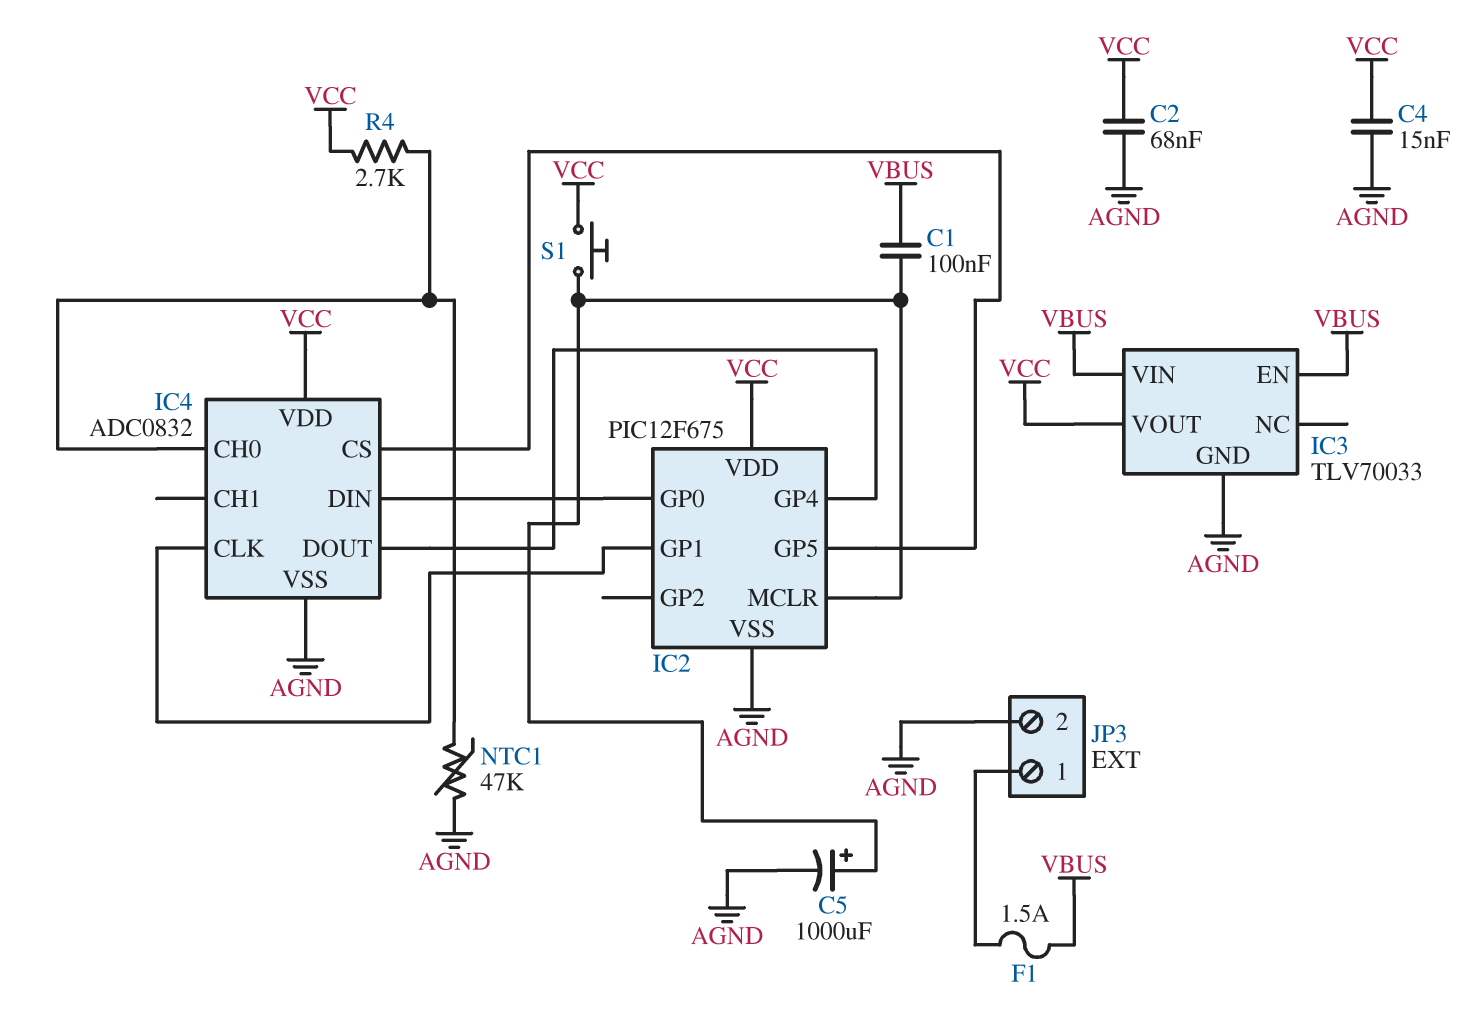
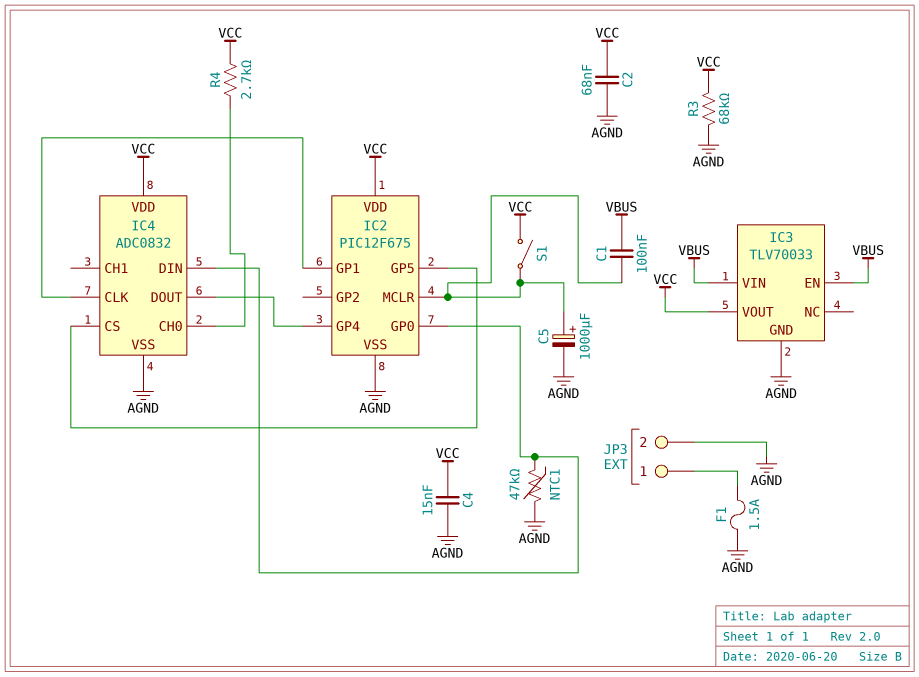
F1: 1.5A (JP3/1, VBUS) -> 1.5A (AGND, JP3/1)
NTC1: 47k (AGND, IC4/CH0) -> 47k (AGND, IC2/GP0)
R3: none -> 68k (AGND, VCC)
S1: button (IC2/MCLR, VCC) -> switch (IC2/MCLR, VCC)

